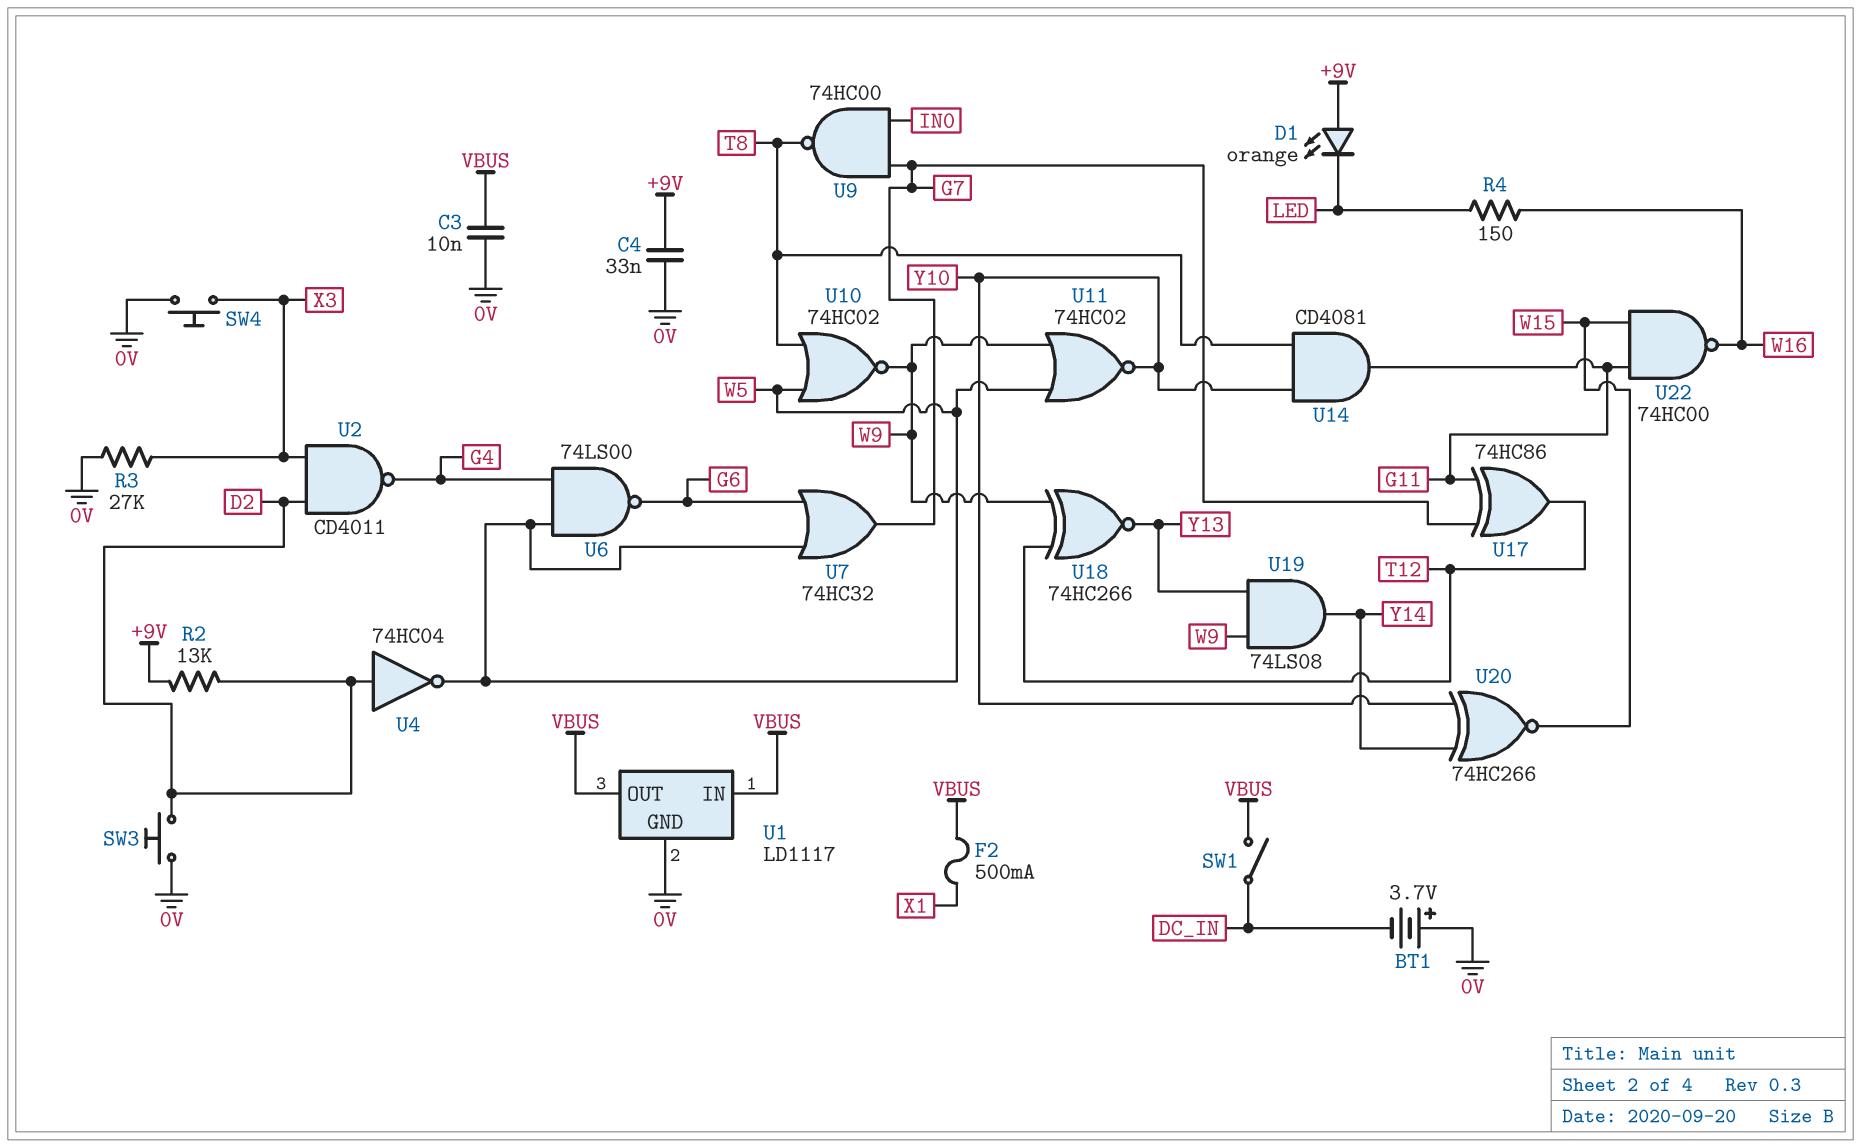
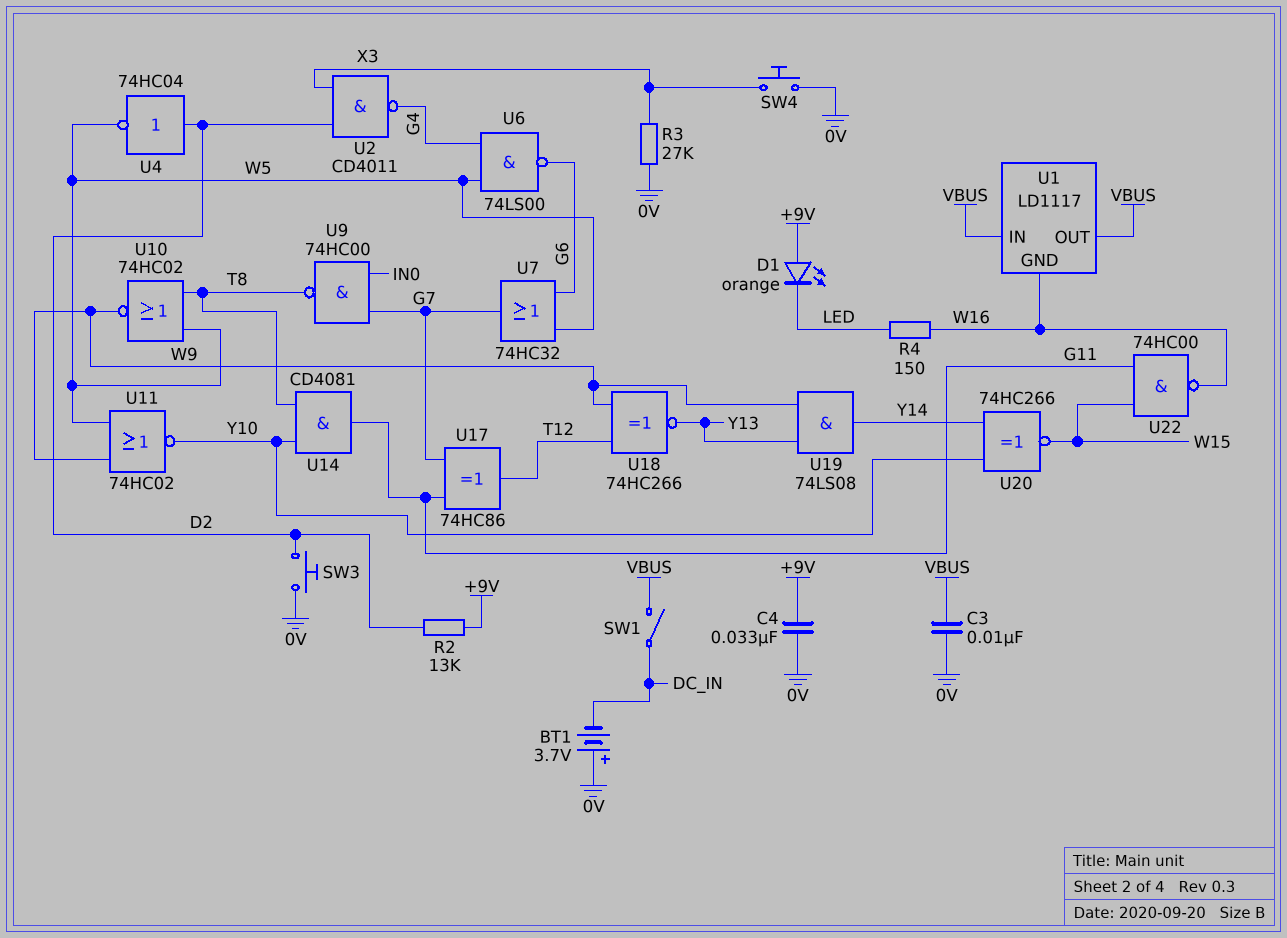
F2: 500mA (VBUS, X1) -> none
U1 pin GND: 0V -> W16

